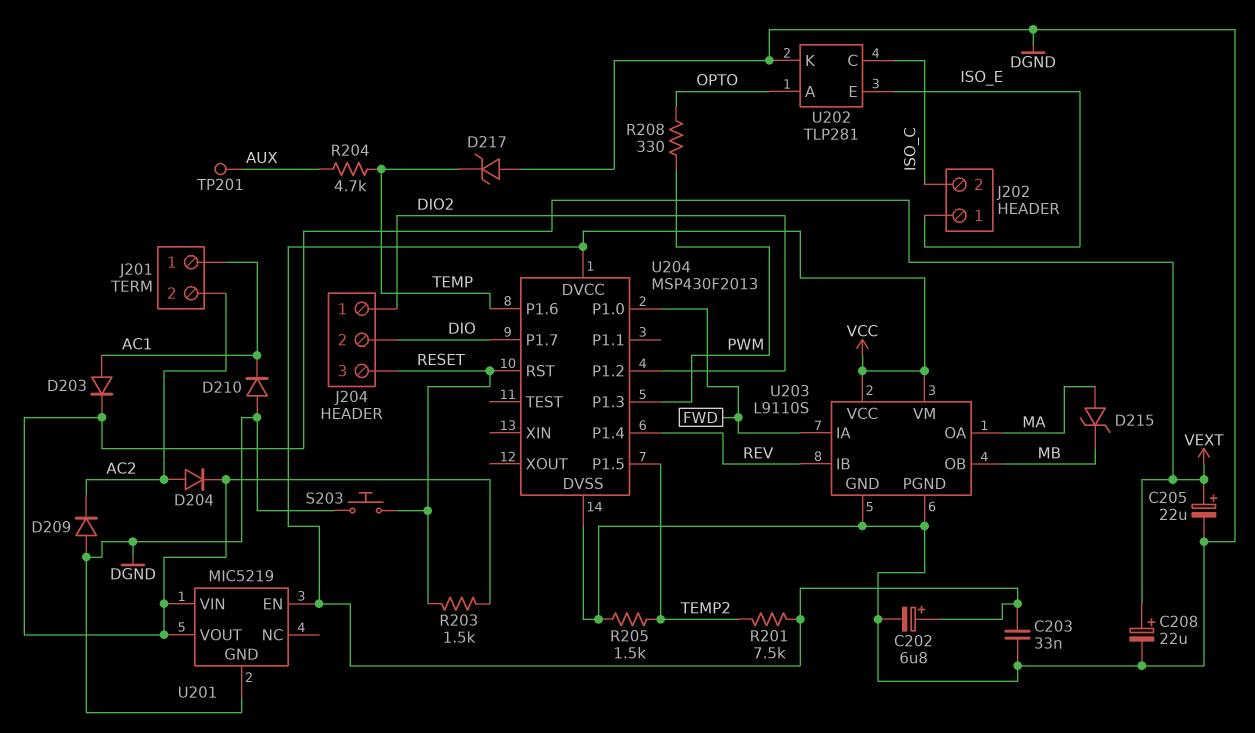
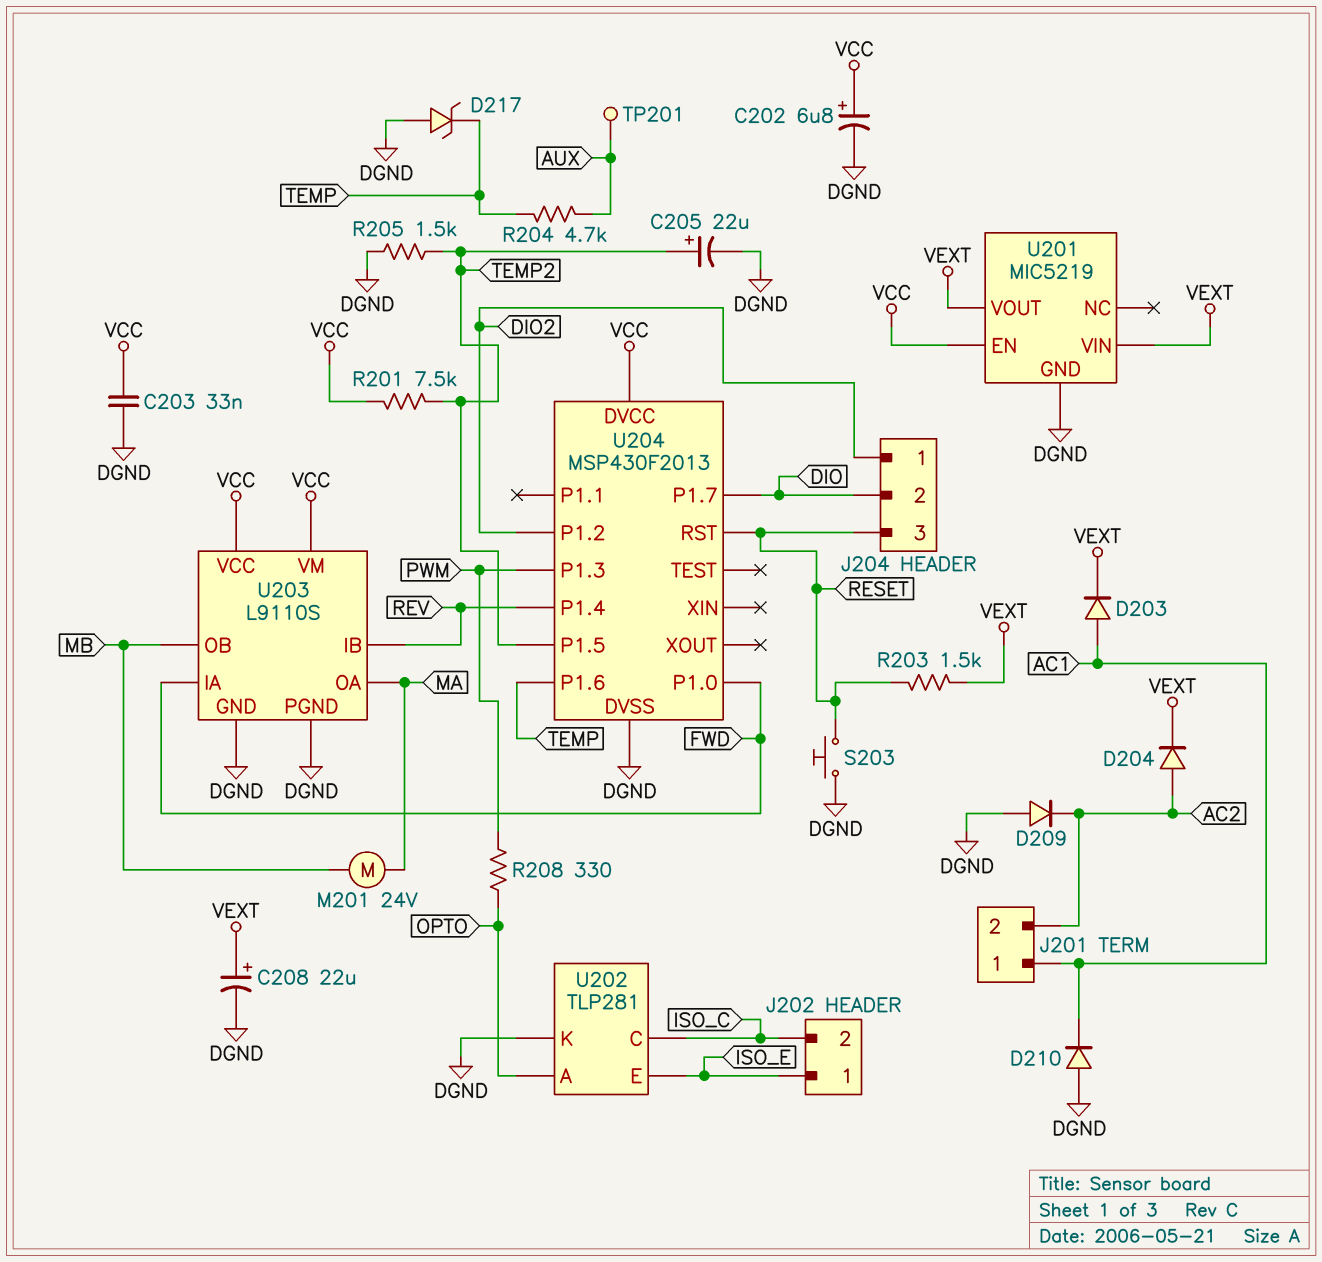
C205: 22uF (plus VEXT, minus DGND) -> 22uF (plus TEMP2, minus DGND)
D215: zener (A MA, K MB) -> none
M201: none -> motor 24V (MA, MB)

